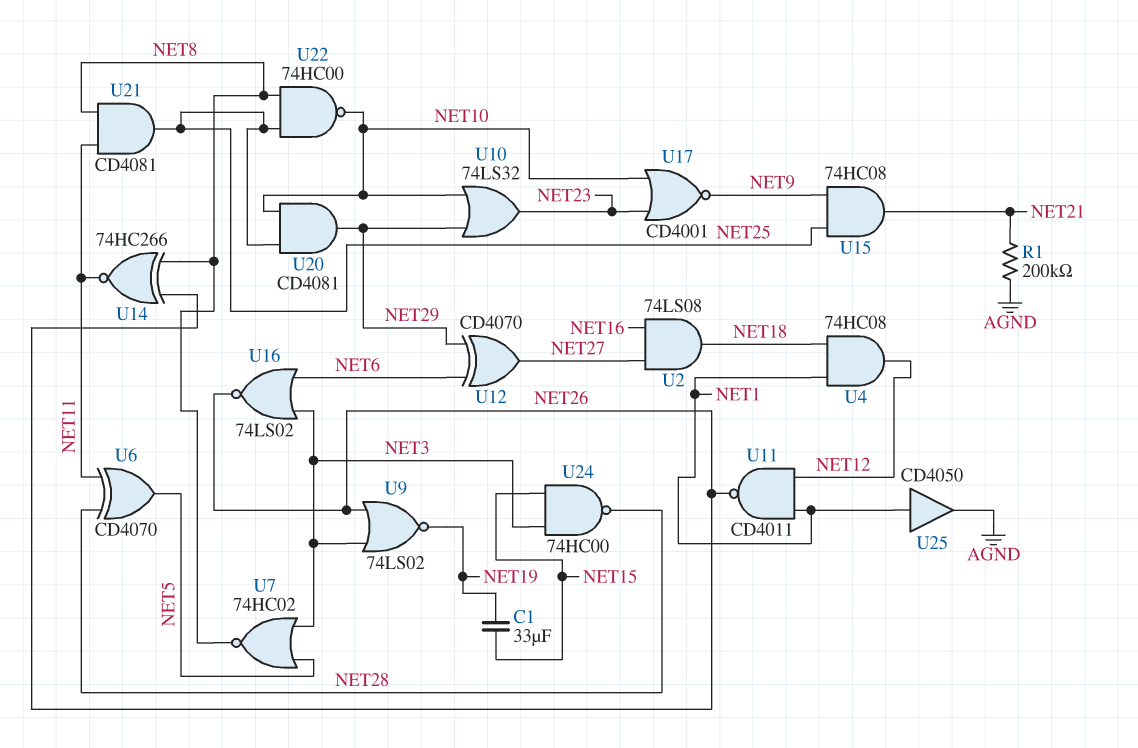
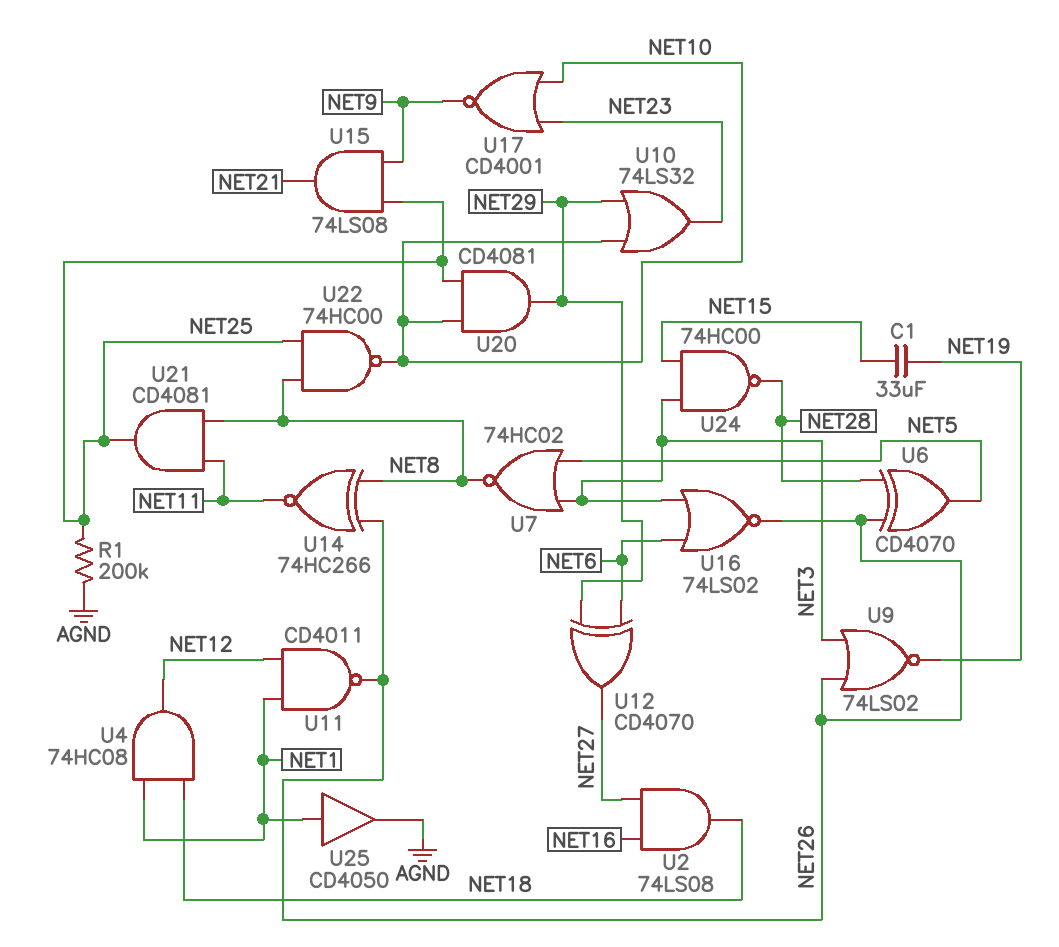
R1: 200k (AGND, NET21) -> 200k (AGND, NET25)
U6: XOR CD4070 (in NET11, in NET28, out NET5) -> XOR CD4070 (in NET26, in NET28, out NET5)
U15: AND 74HC08 (in NET9, in NET25, out NET21) -> AND 74LS08 (in NET9, in NET25, out NET21)

